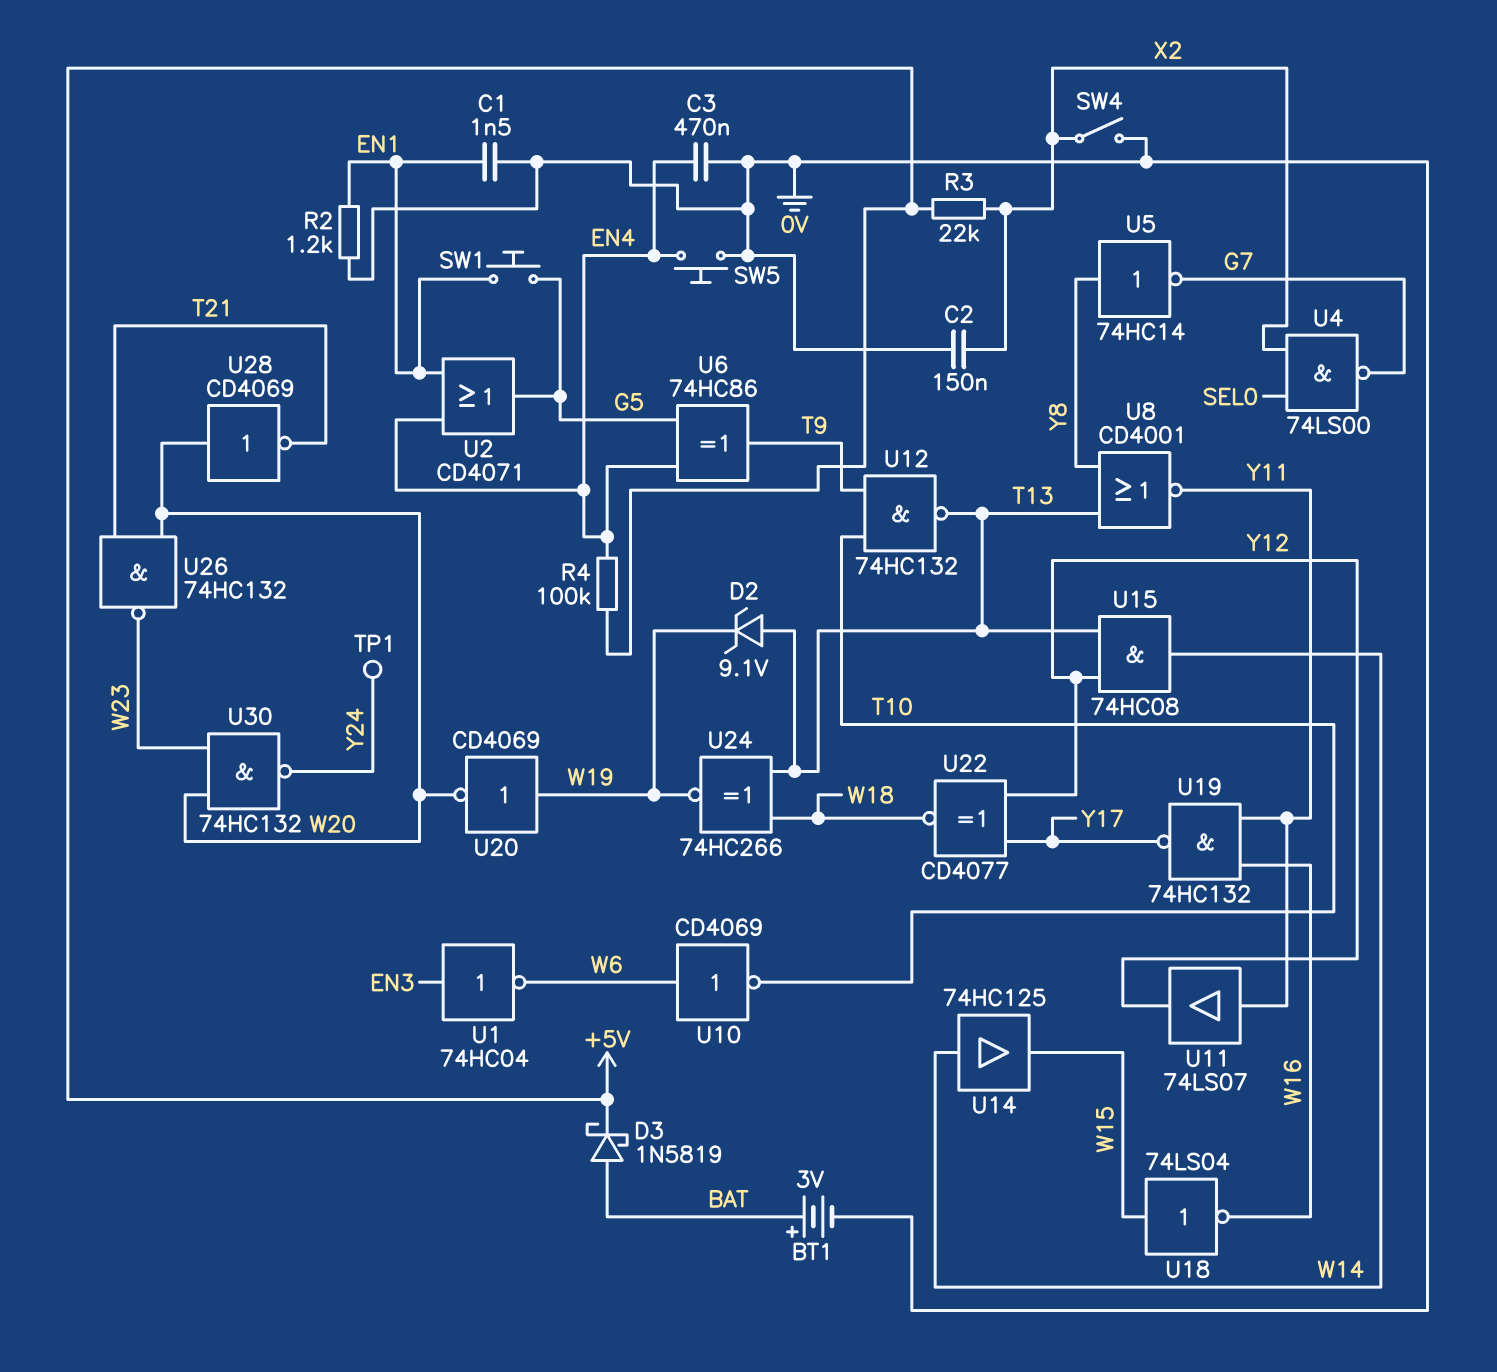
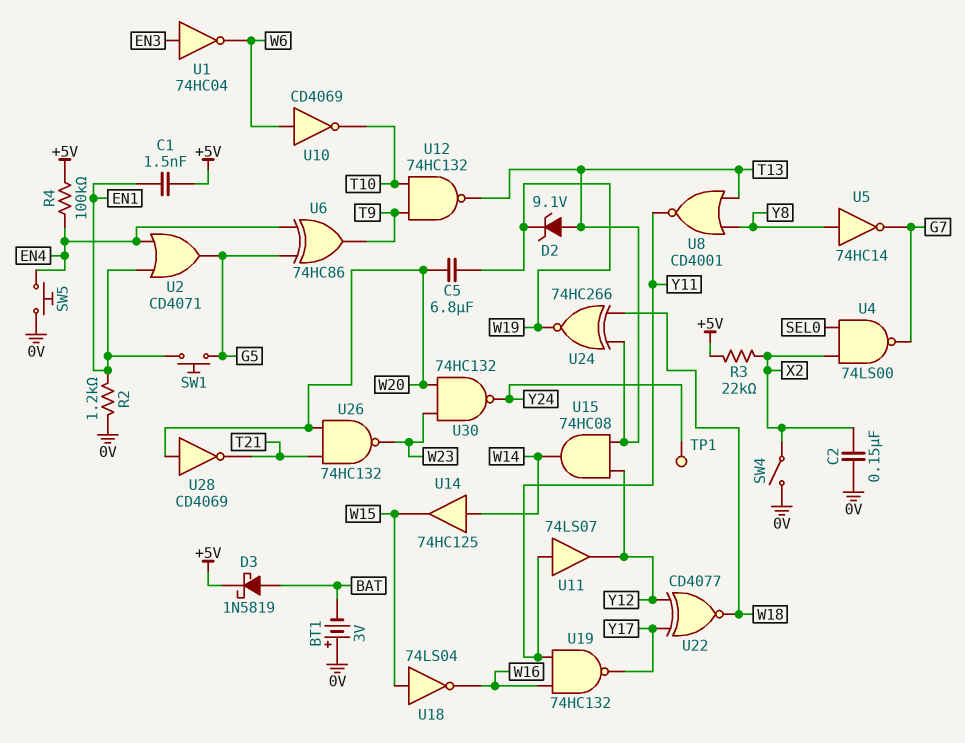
BT1: 3V (plus BAT, minus 0V) -> 3V (plus 0V, minus BAT)
C1: 1.5nF (0V, EN1) -> 1.5nF (+5V, EN1)
C3: 470nF (0V, EN4) -> none
C5: none -> 6.8uF (W19, W20)
U20: NOT CD4069 (in W19, out W20) -> none

